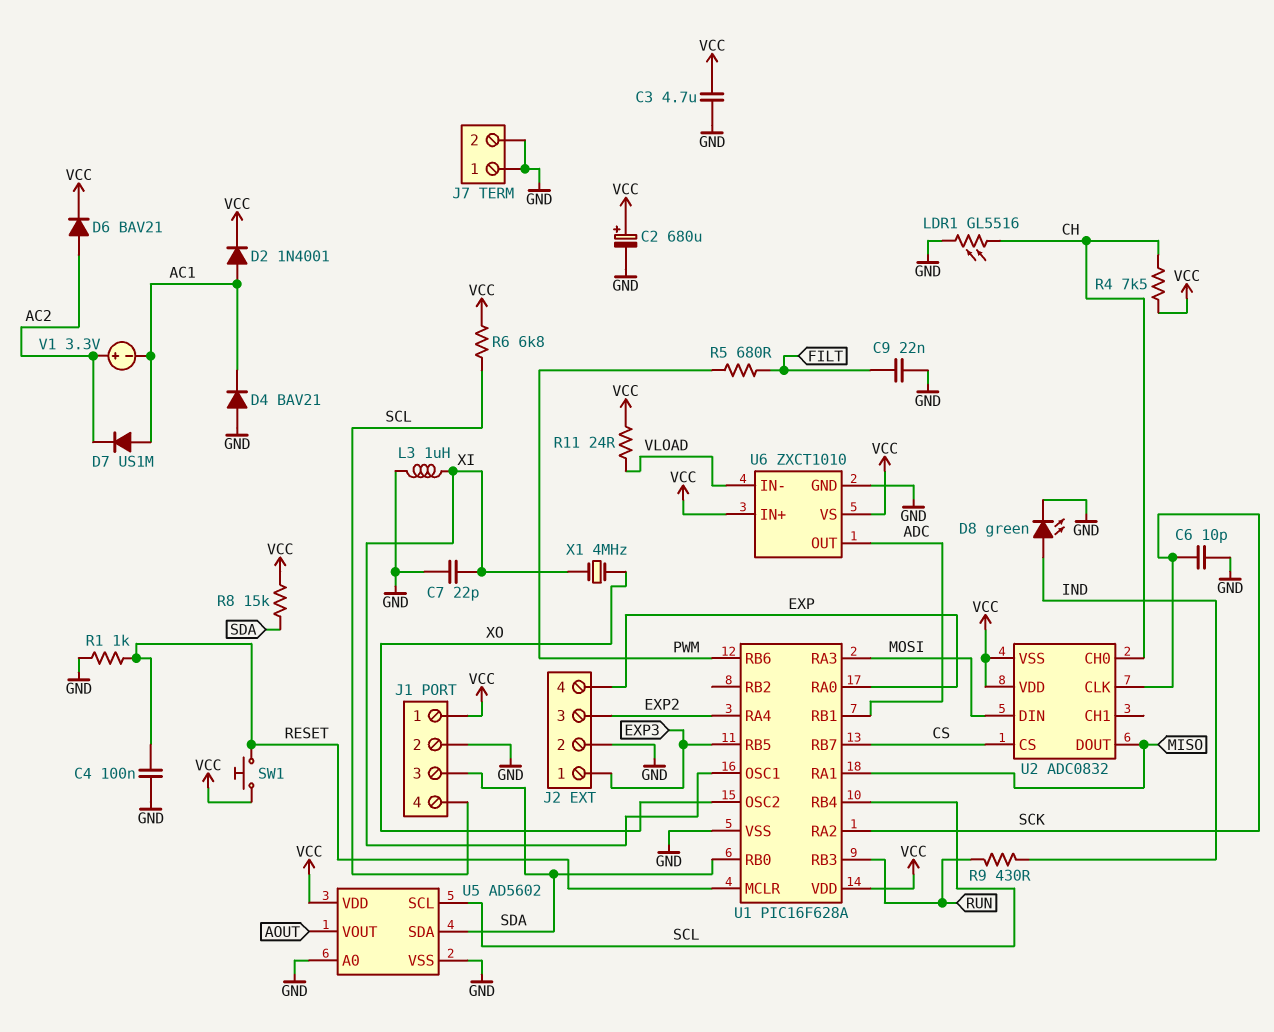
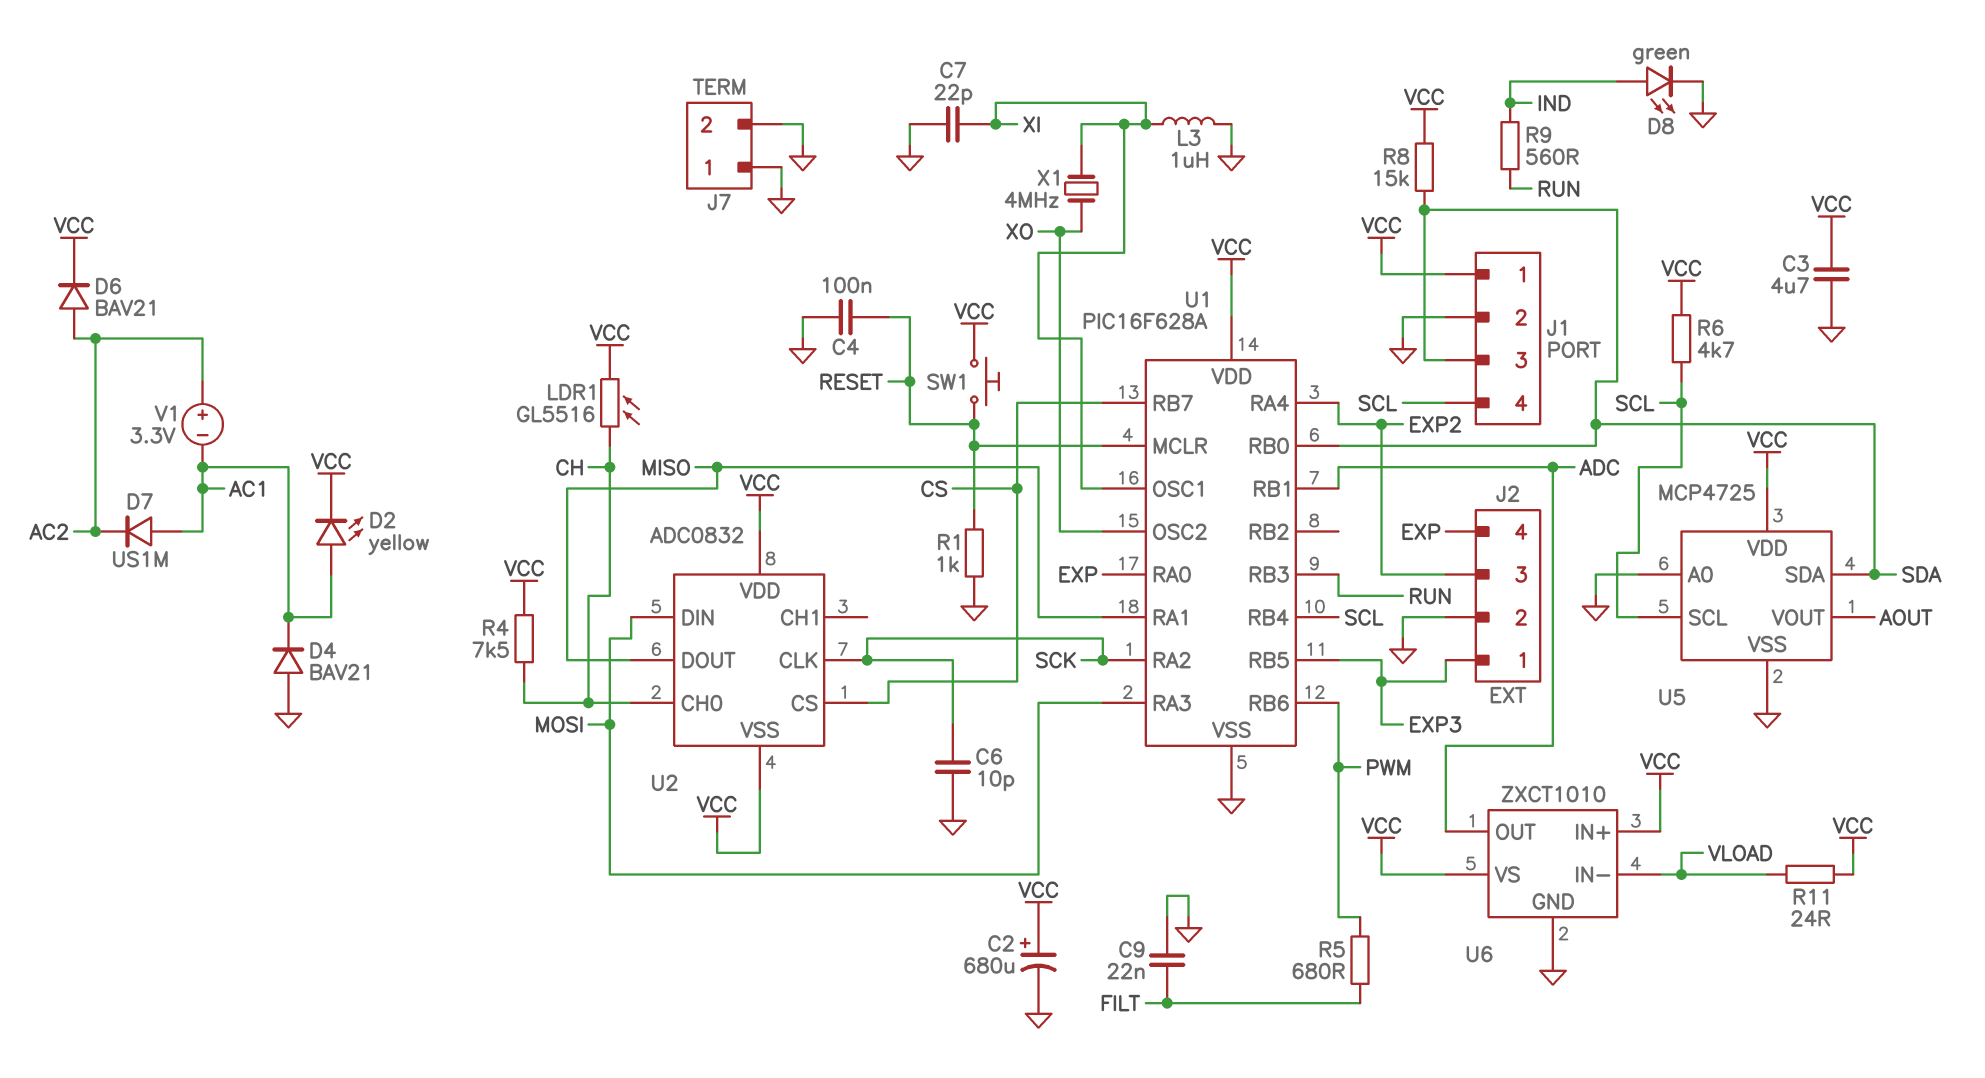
D2: diode 1N4001 (A AC1, K VCC) -> LED yellow (A AC1, K VCC)
LDR1: GL5516 (CH, GND) -> GL5516 (CH, VCC)
R6: 6.8k (SCL, VCC) -> 4.7k (SCL, VCC)
R9: 430 (IND, RUN) -> 560 (IND, RUN)
U5: AD5602 -> MCP4725

